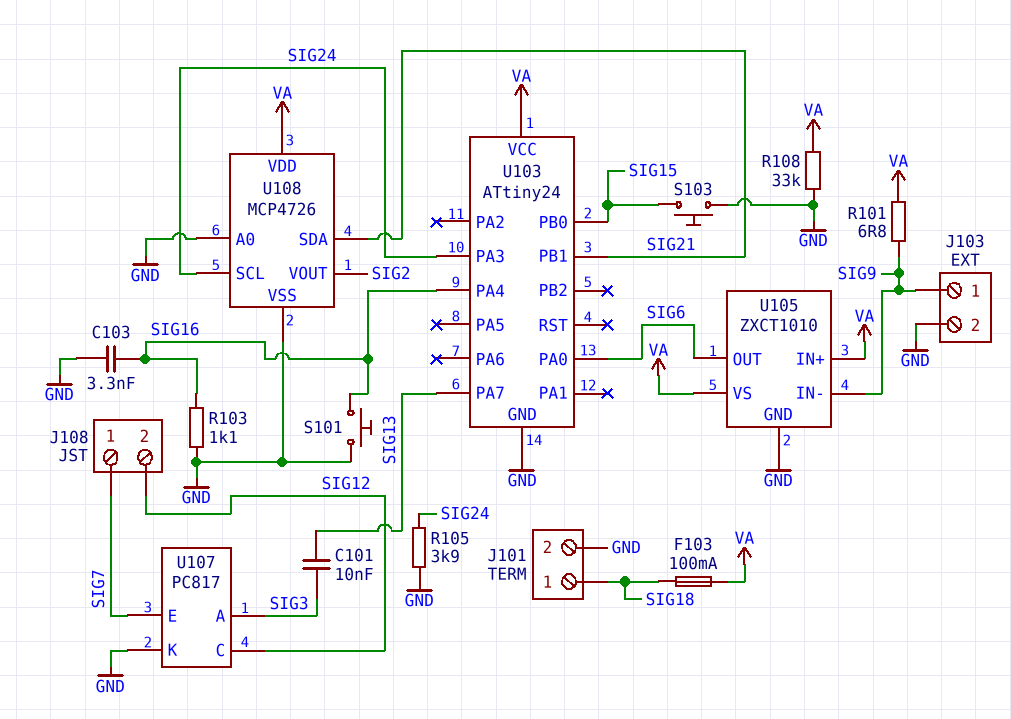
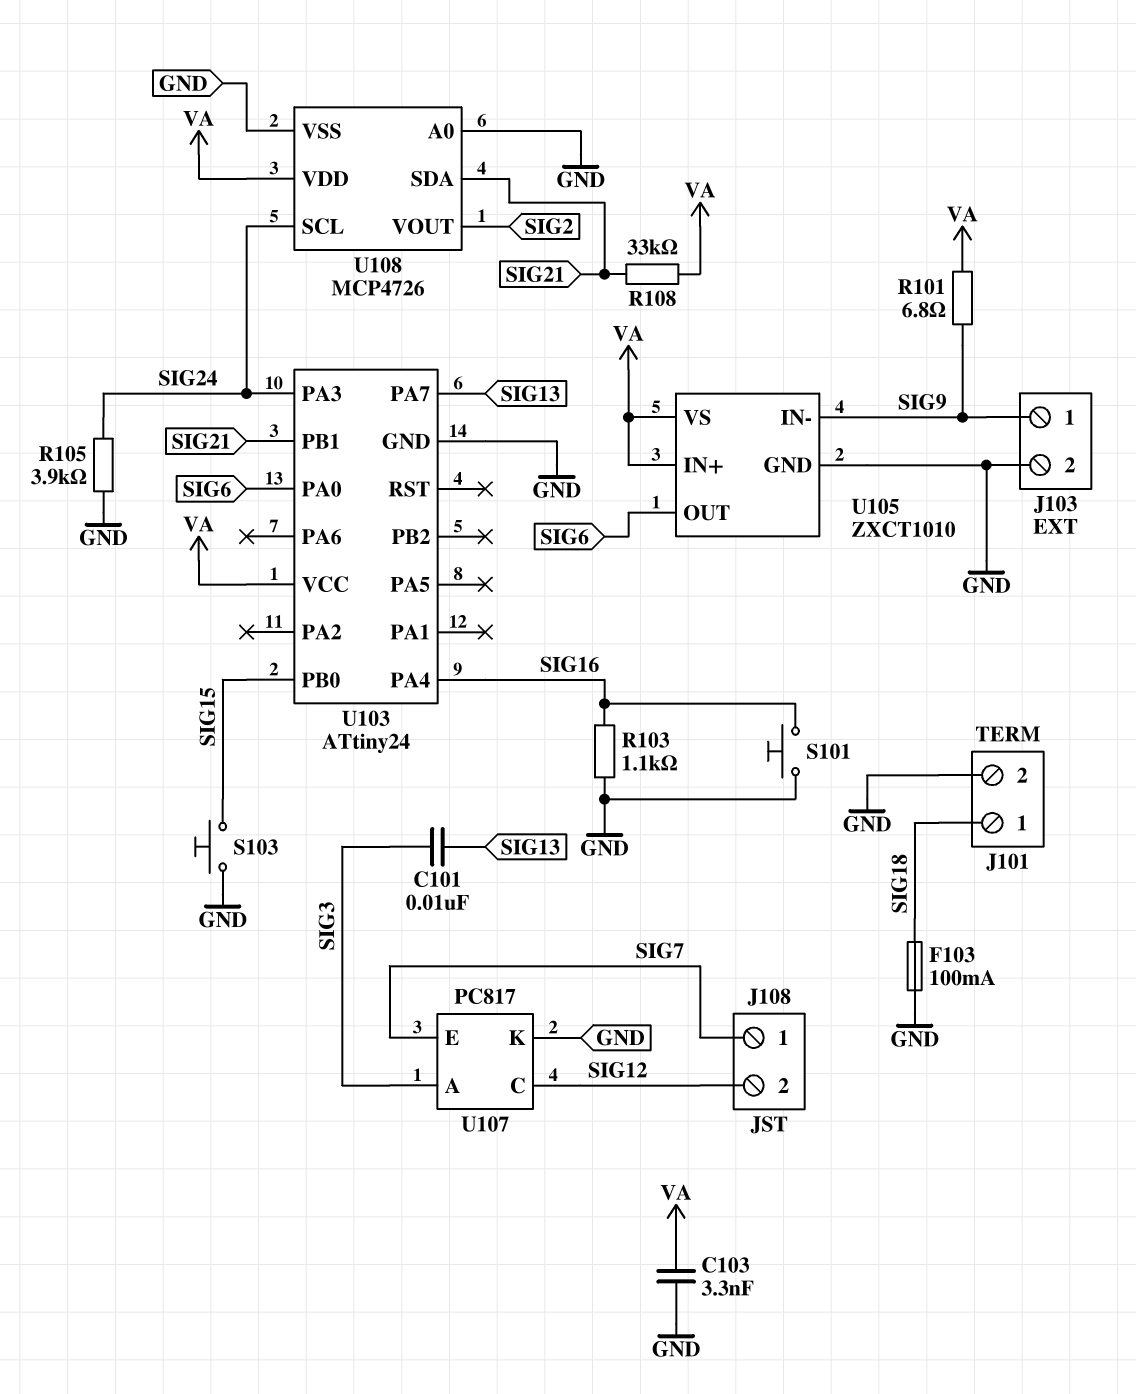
C103: 3.3nF (GND, SIG16) -> 3.3nF (GND, VA)
F103: 100mA (SIG18, VA) -> 100mA (GND, SIG18)
R108: 33k (GND, VA) -> 33k (SIG21, VA)

